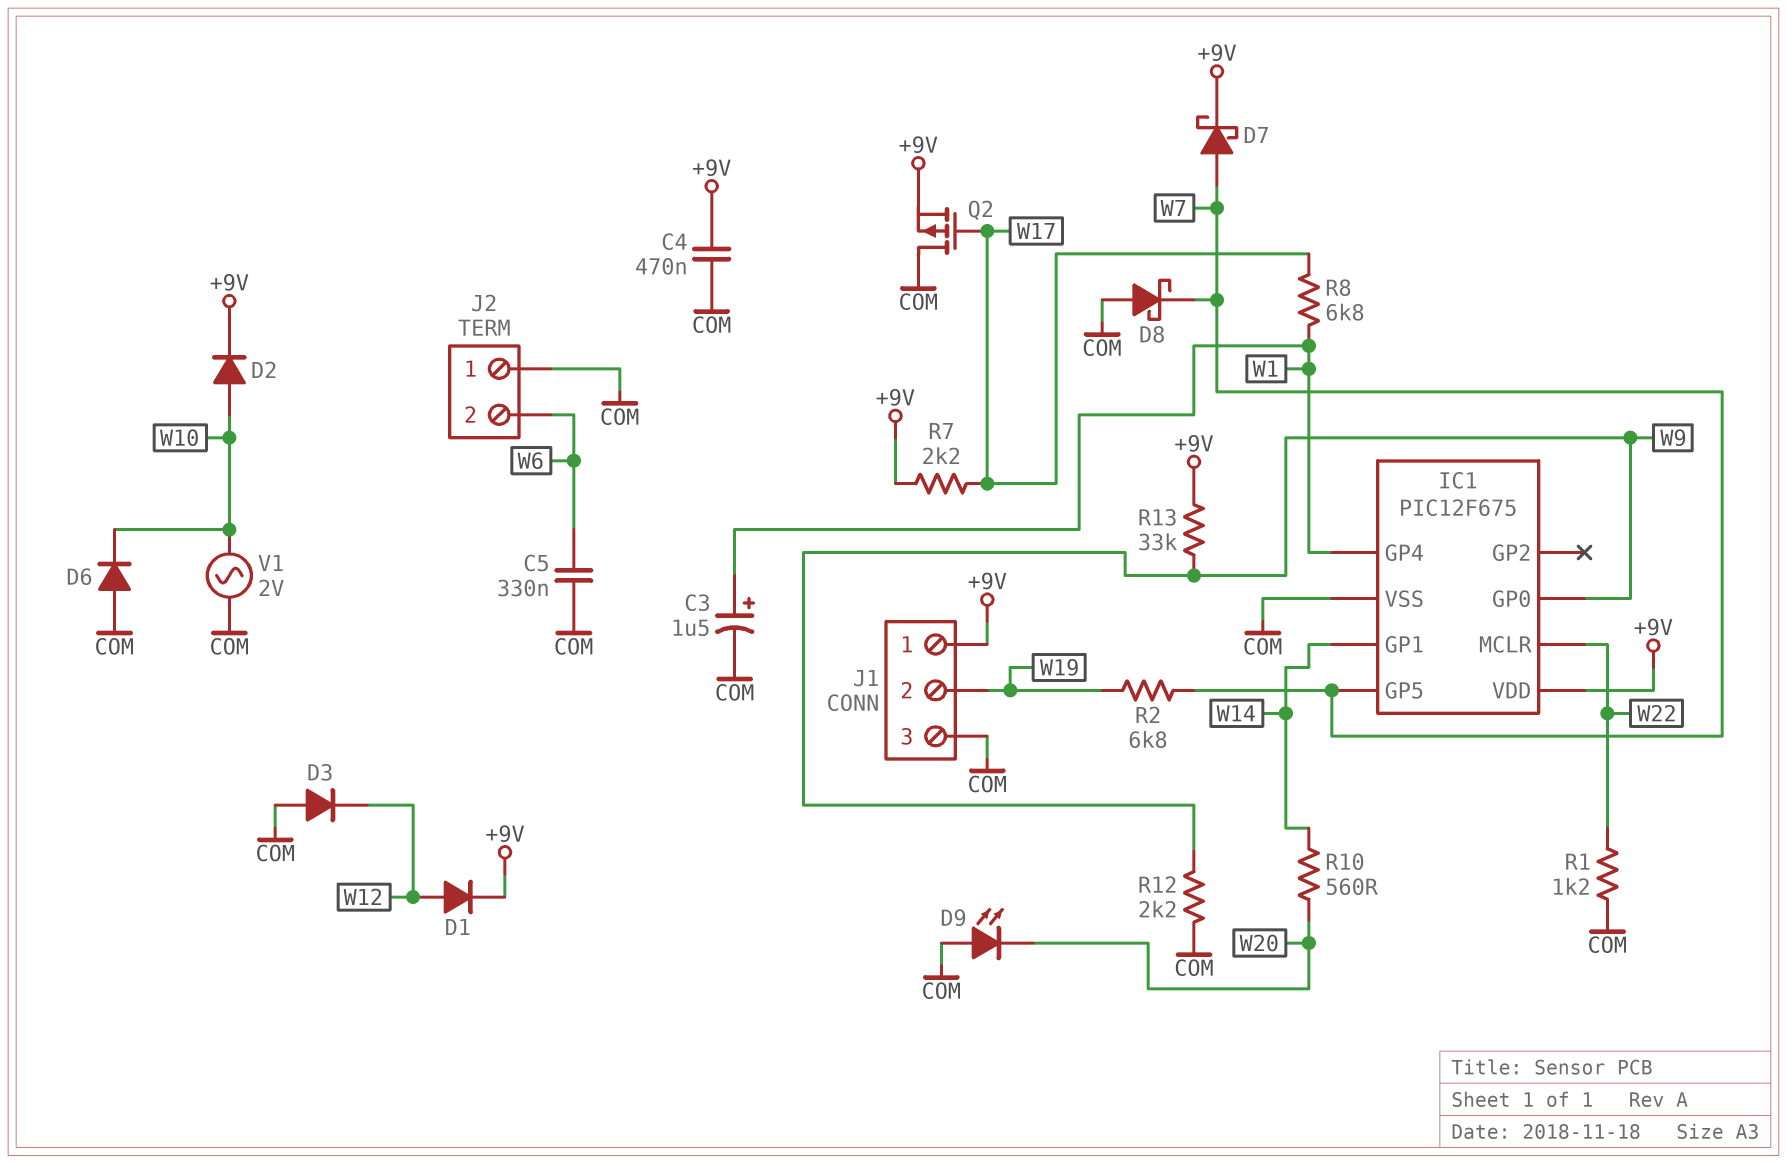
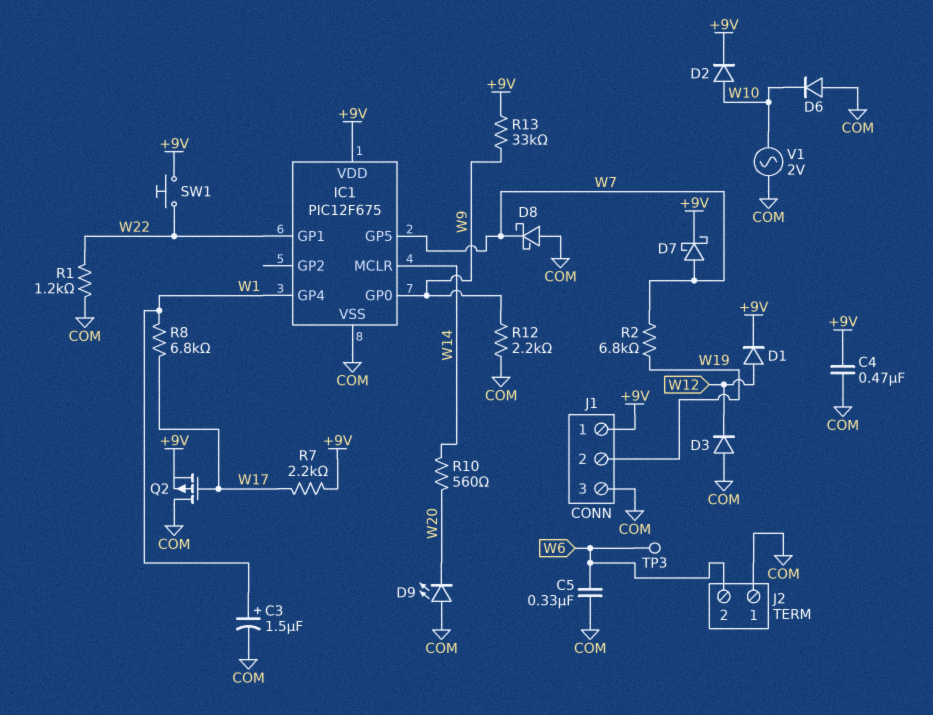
IC1 pin GP1: W14 -> W22
IC1 pin MCLR: W22 -> W14
SW1: none -> button (+9V, W22)
TP3: none -> test point (W6)

